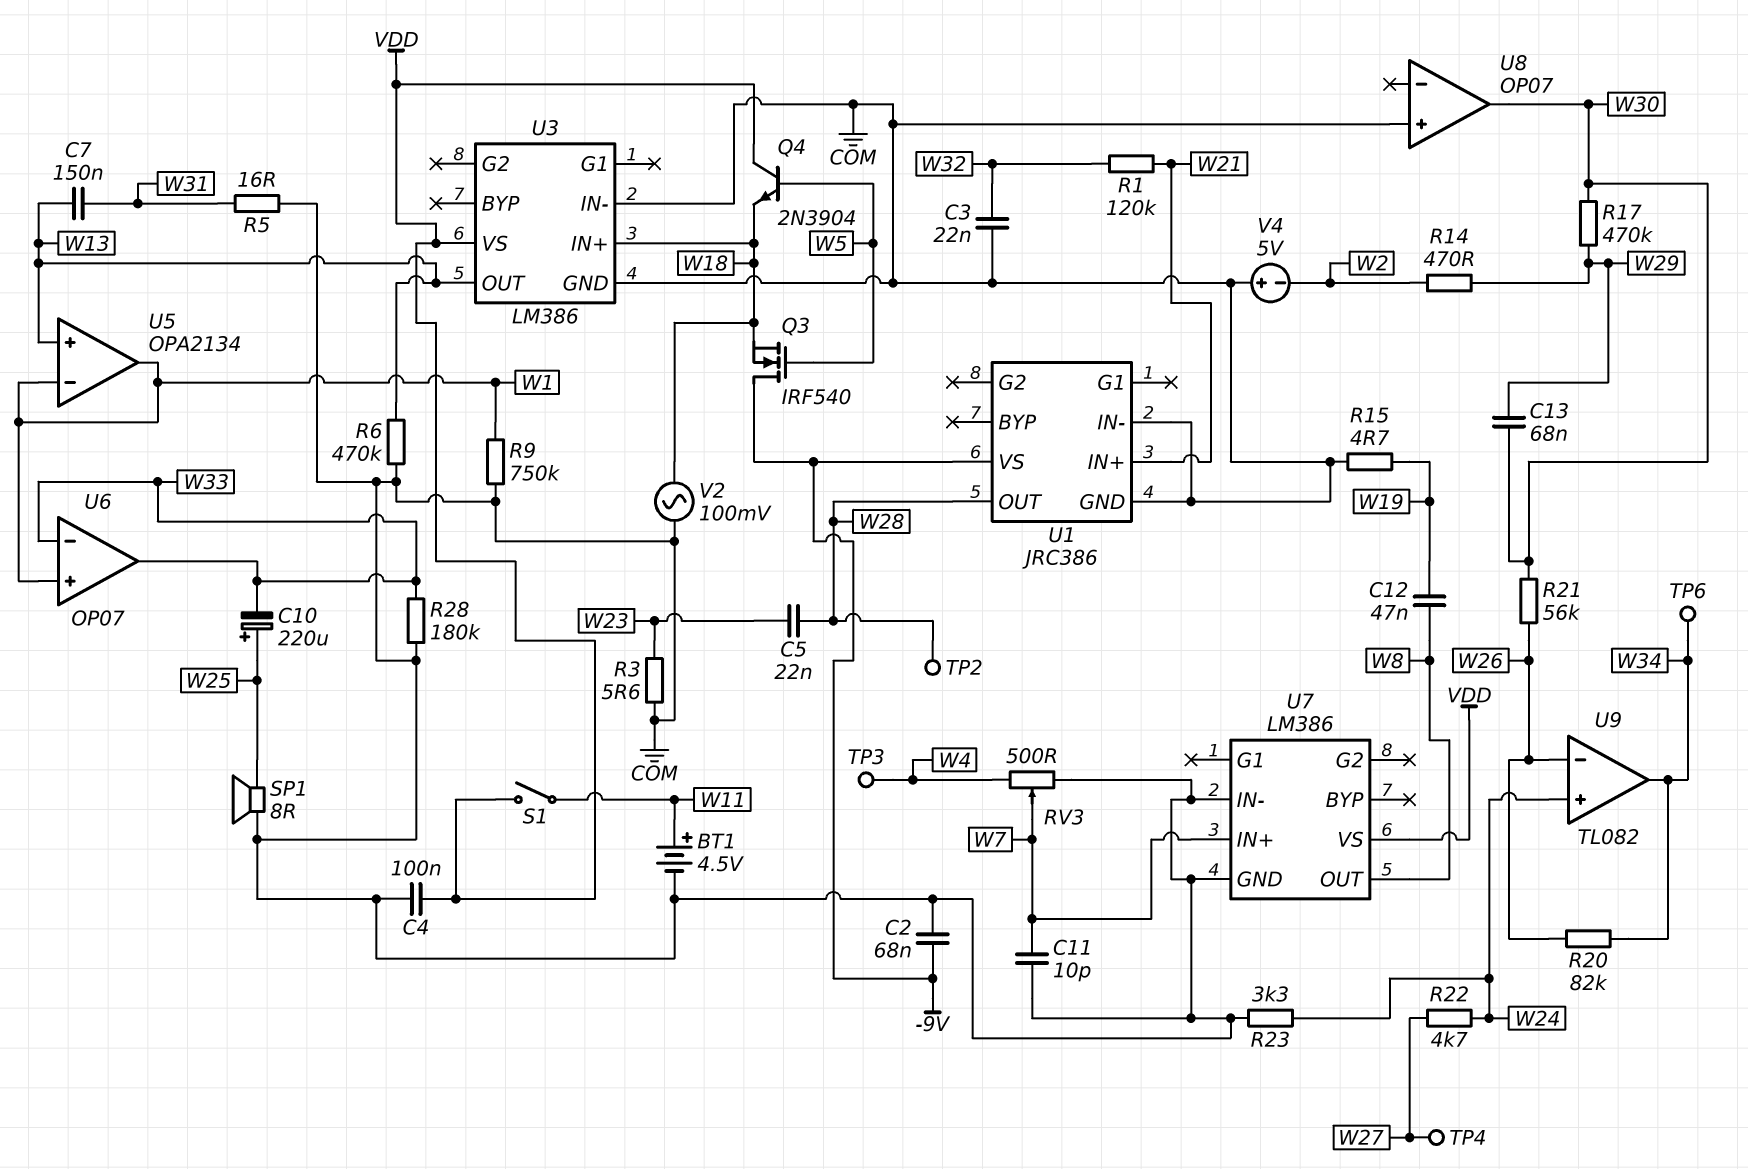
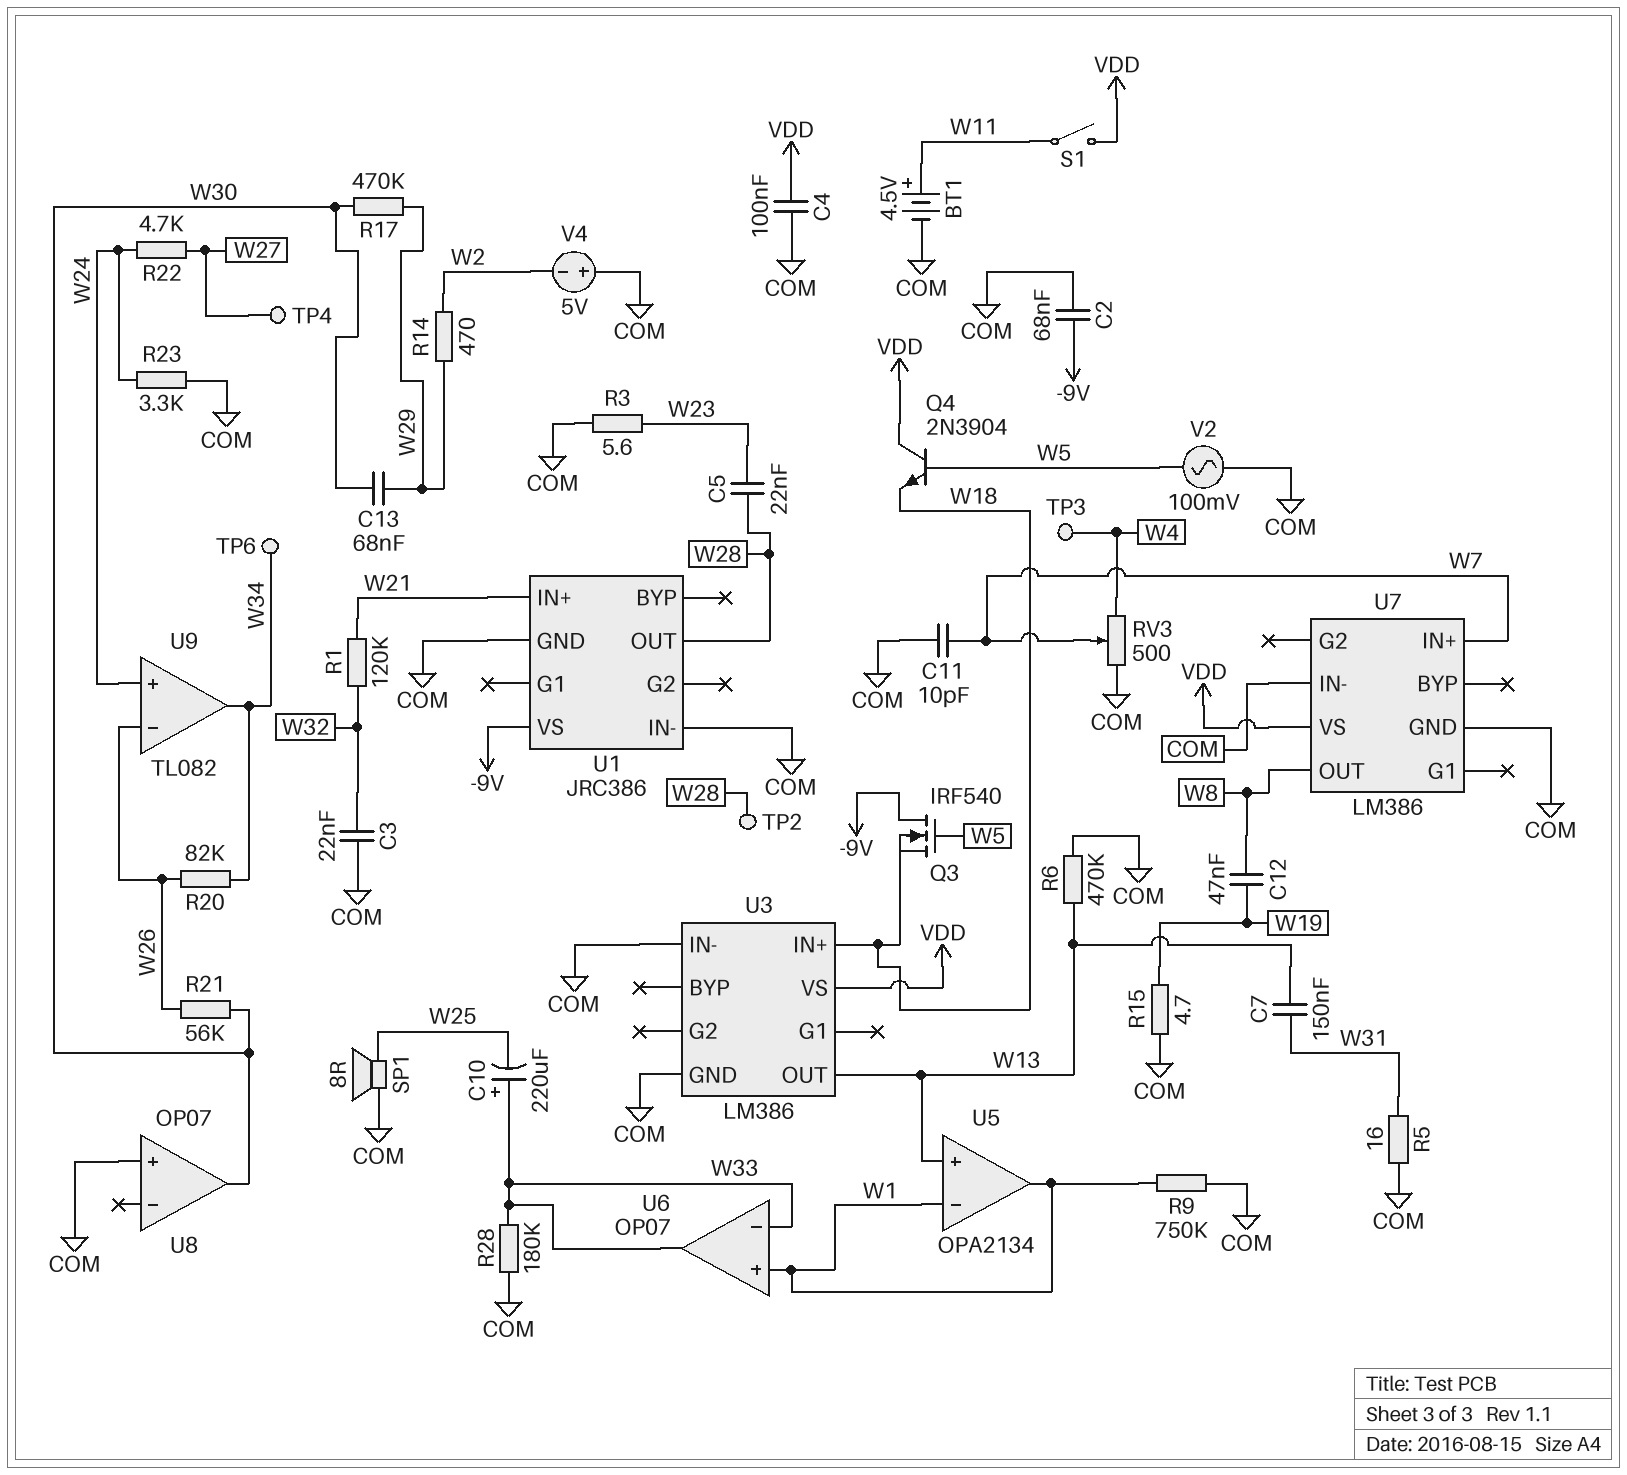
C10: 220uF (plus W25, minus W33) -> 220uF (plus W33, minus W25)
V2: AC 100mV (COM, W18) -> AC 100mV (COM, W5)

